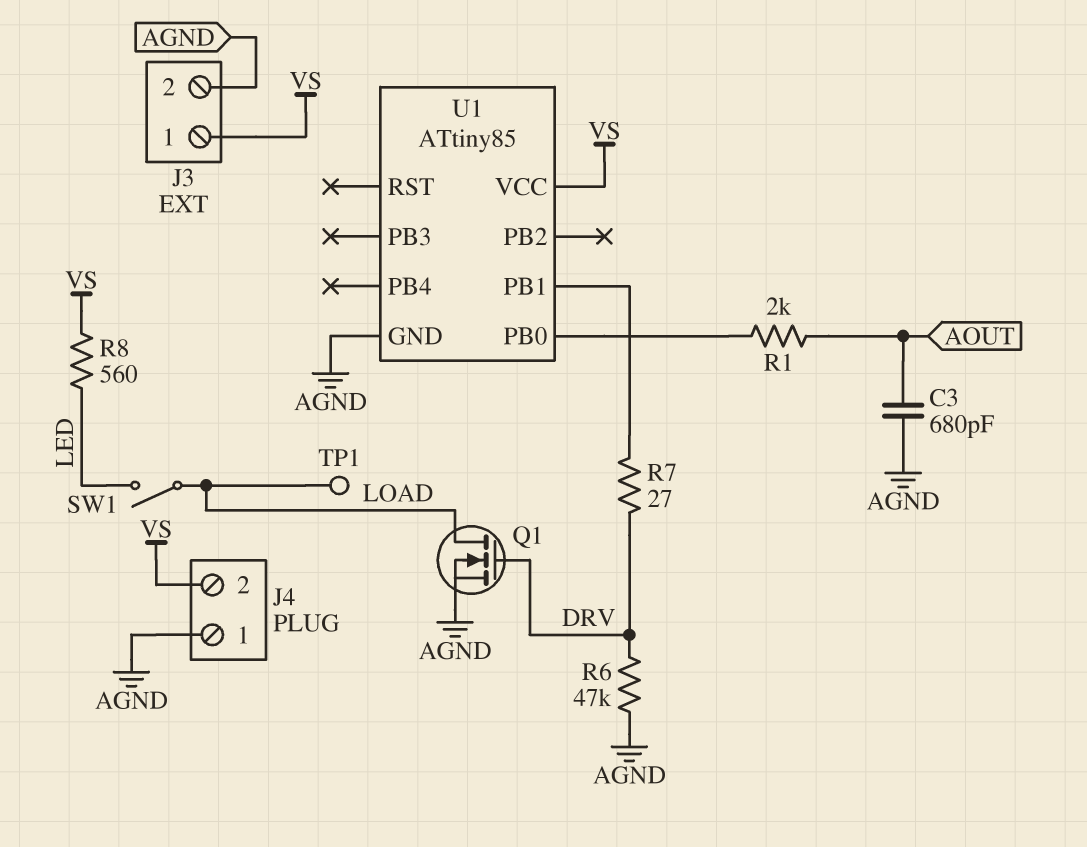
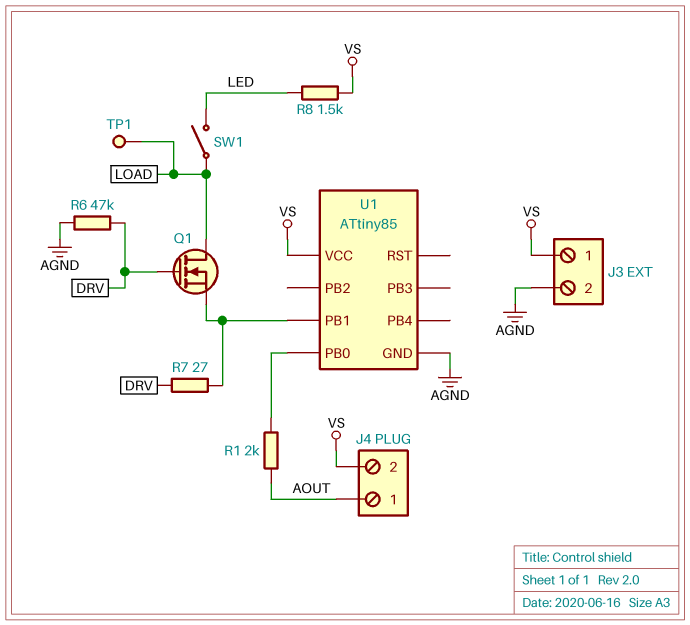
C3: 680pF (AGND, AOUT) -> none
J4 pin 1: AGND -> AOUT
Q1: NMOS (G DRV, D LOAD, S AGND) -> NMOS (G DRV, D LOAD, S U1/PB1)
R8: 560 (LED, VS) -> 1.5k (LED, VS)

